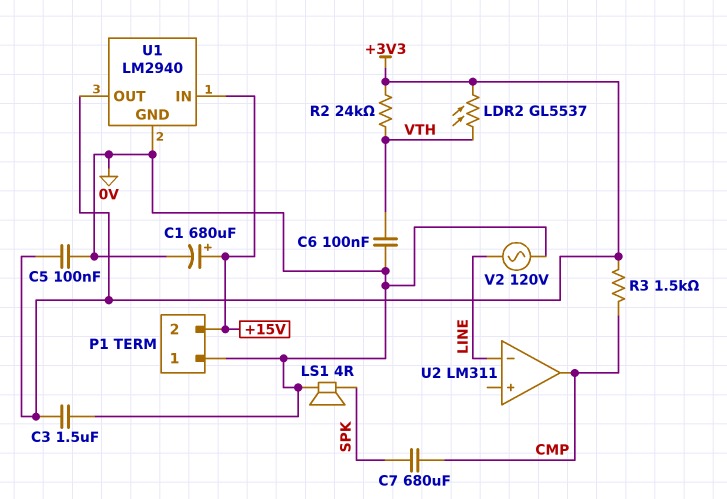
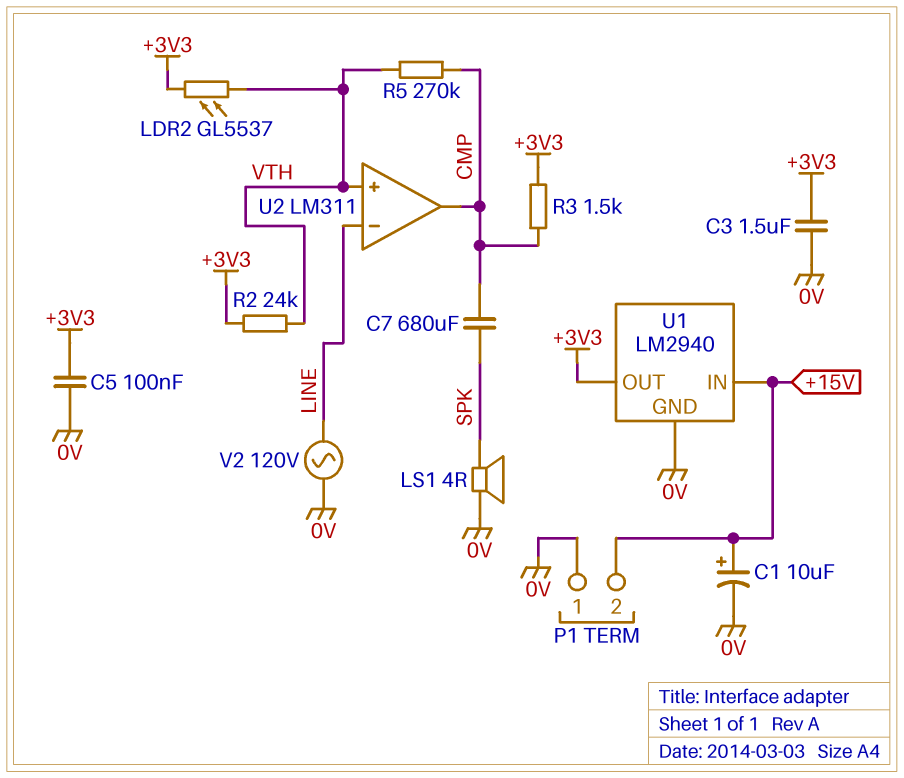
C1: 680uF (plus +15V, minus 0V) -> 10uF (plus +15V, minus 0V)
C6: 100nF (0V, VTH) -> none
R5: none -> 270k (CMP, VTH)
U2 pin in+: none -> VTH

